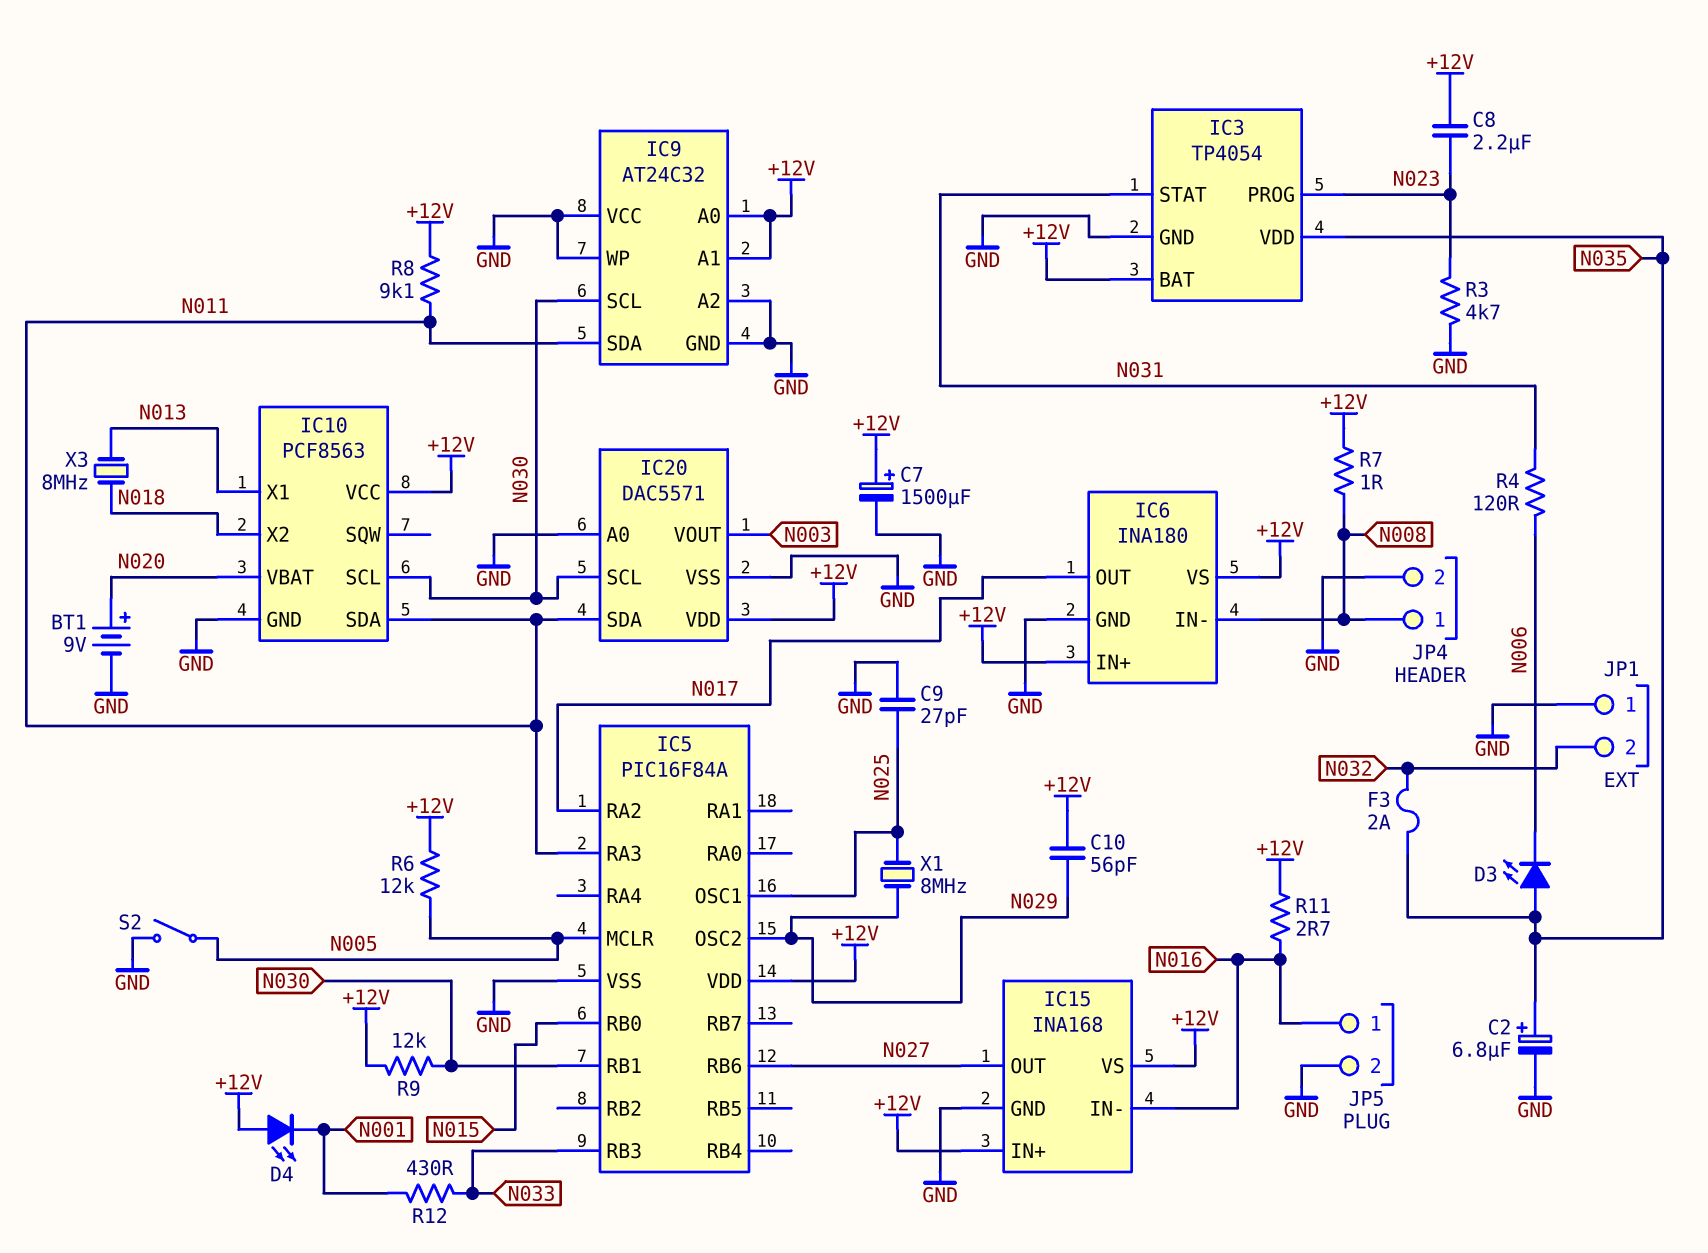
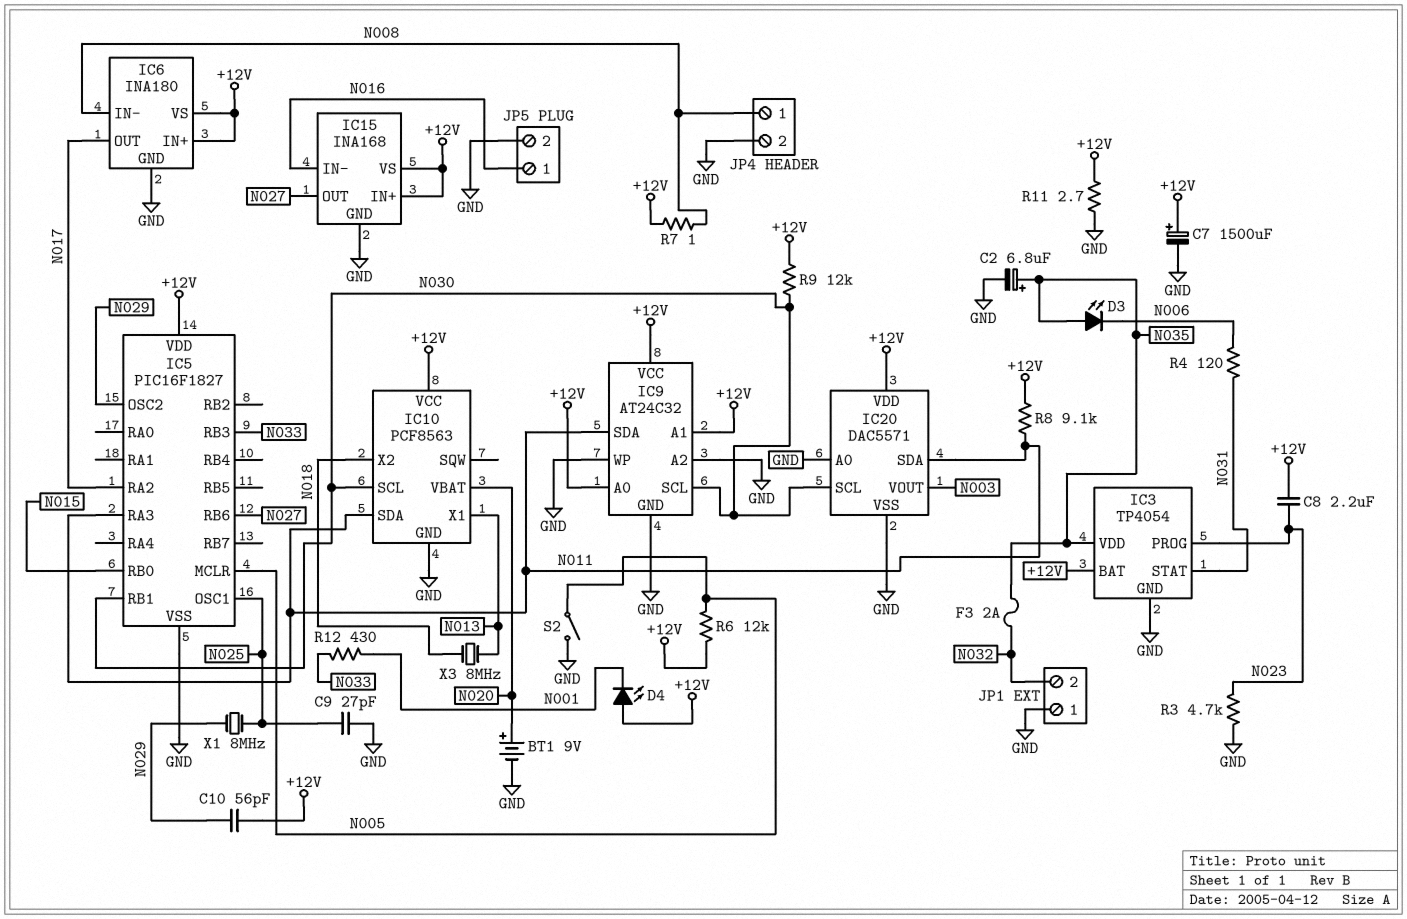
IC5: PIC16F84A -> PIC16F1827
IC9 pin VCC: GND -> +12V
R11: 2.7 (+12V, N016) -> 2.7 (+12V, GND)

